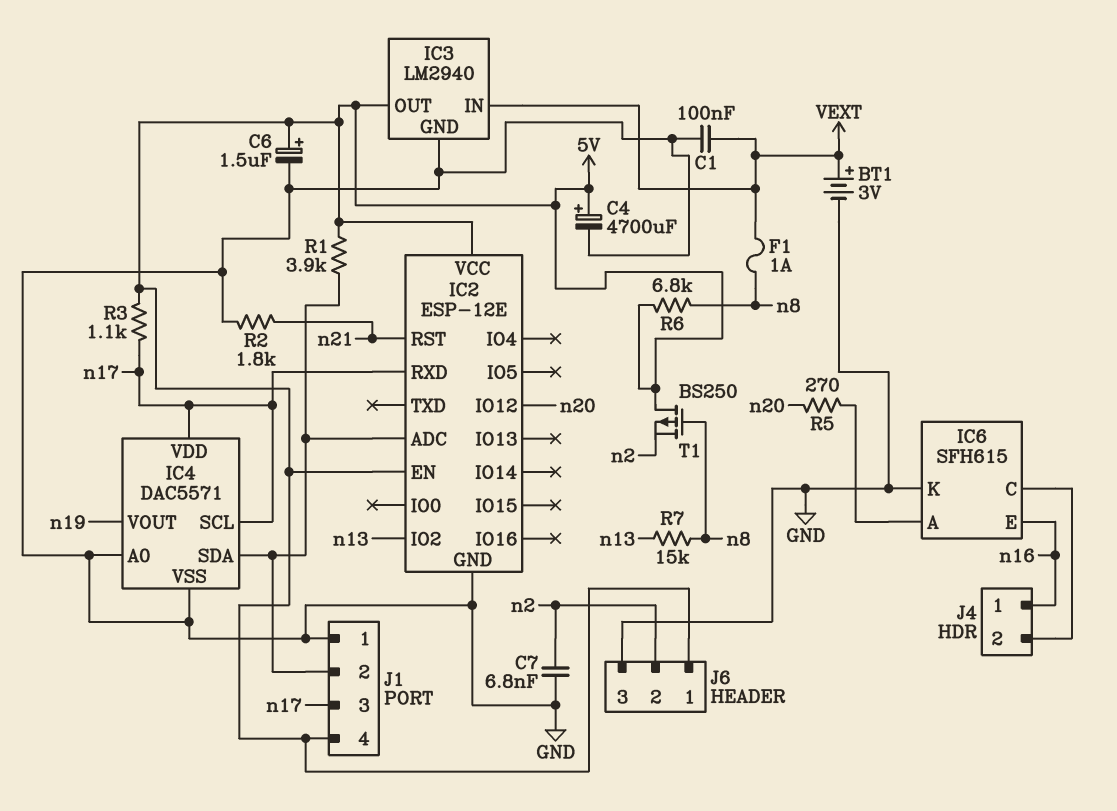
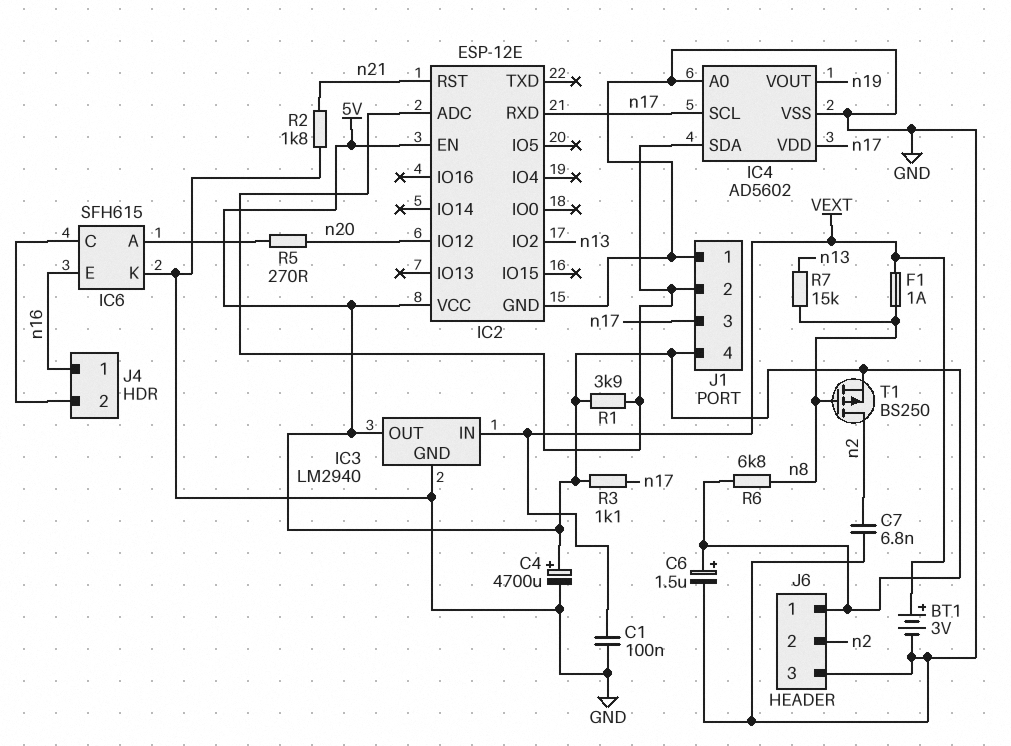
IC4: DAC5571 -> AD5602
T1: PMOS BS250 (G n8, D 5V, S n2) -> PMOS BS250 (G n8, D n2, S 5V)

